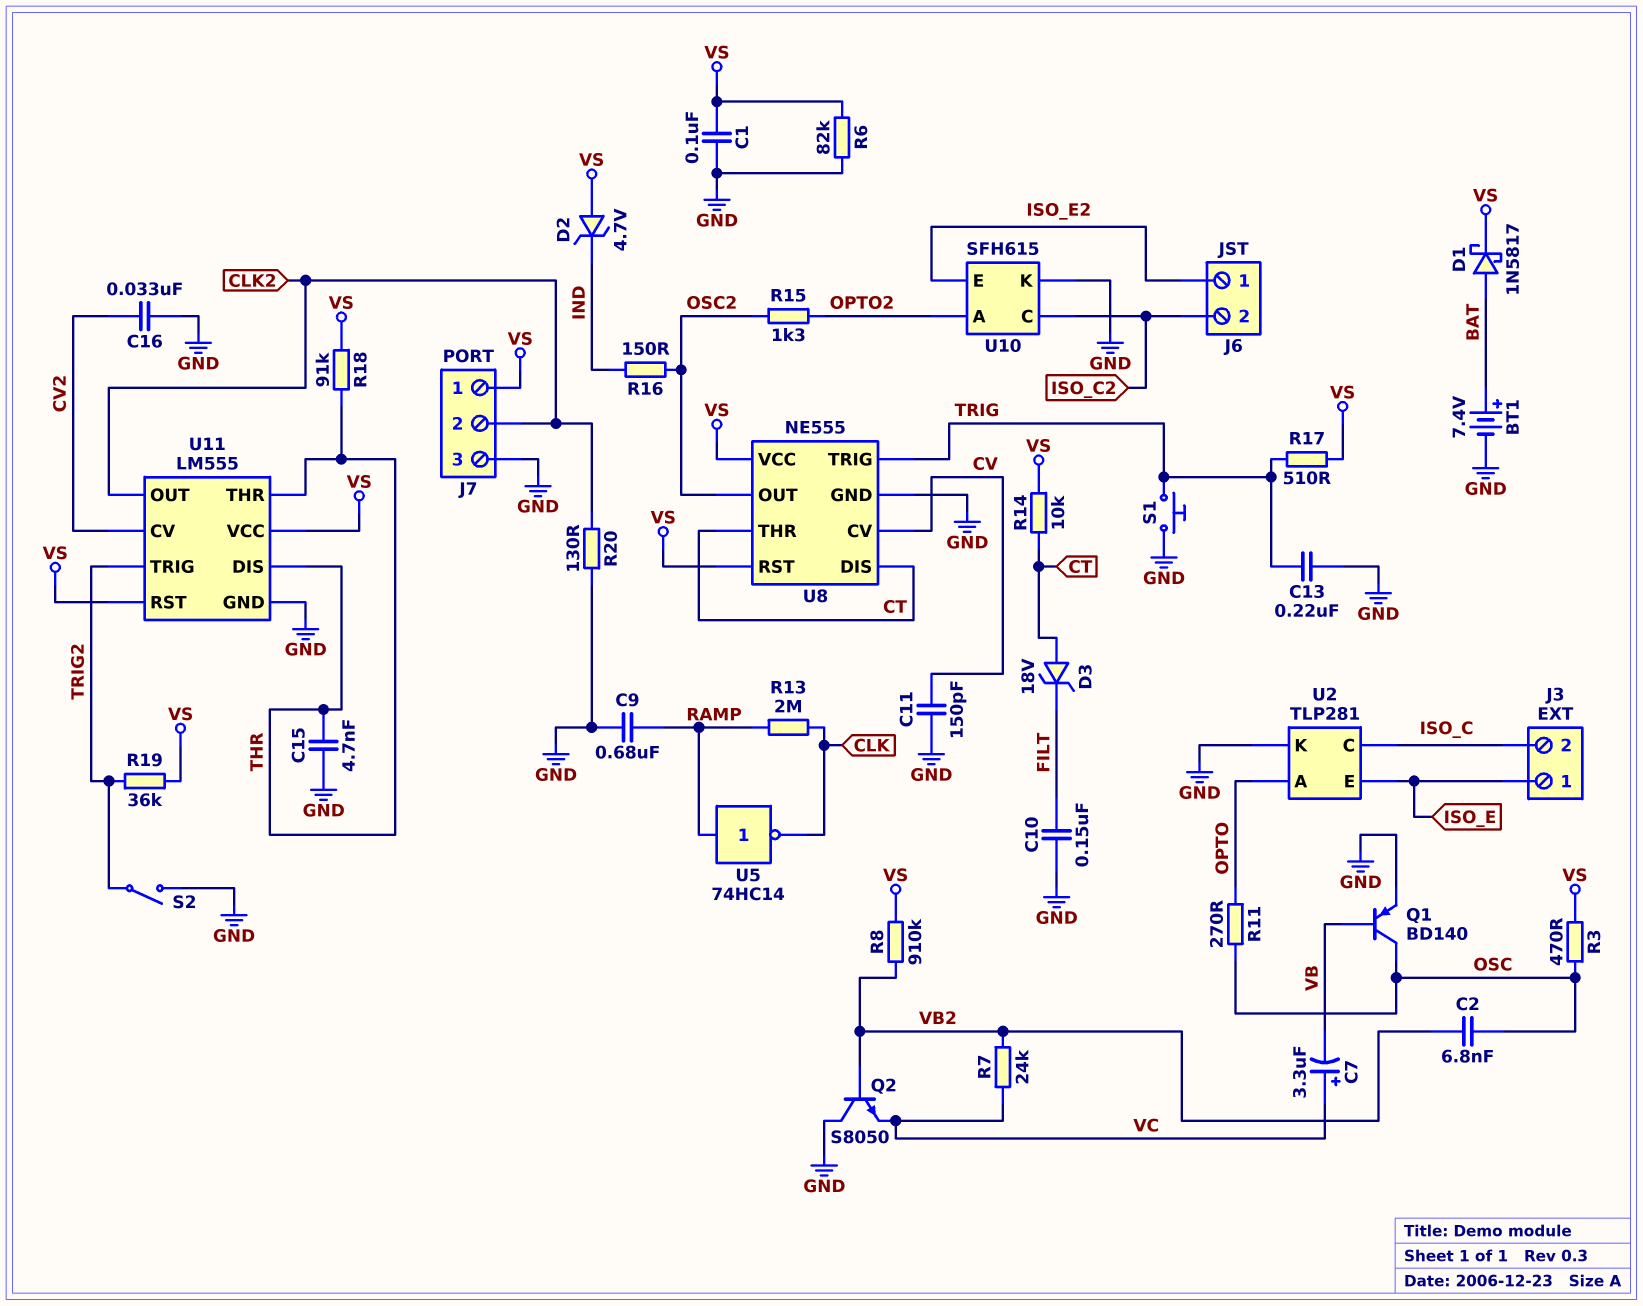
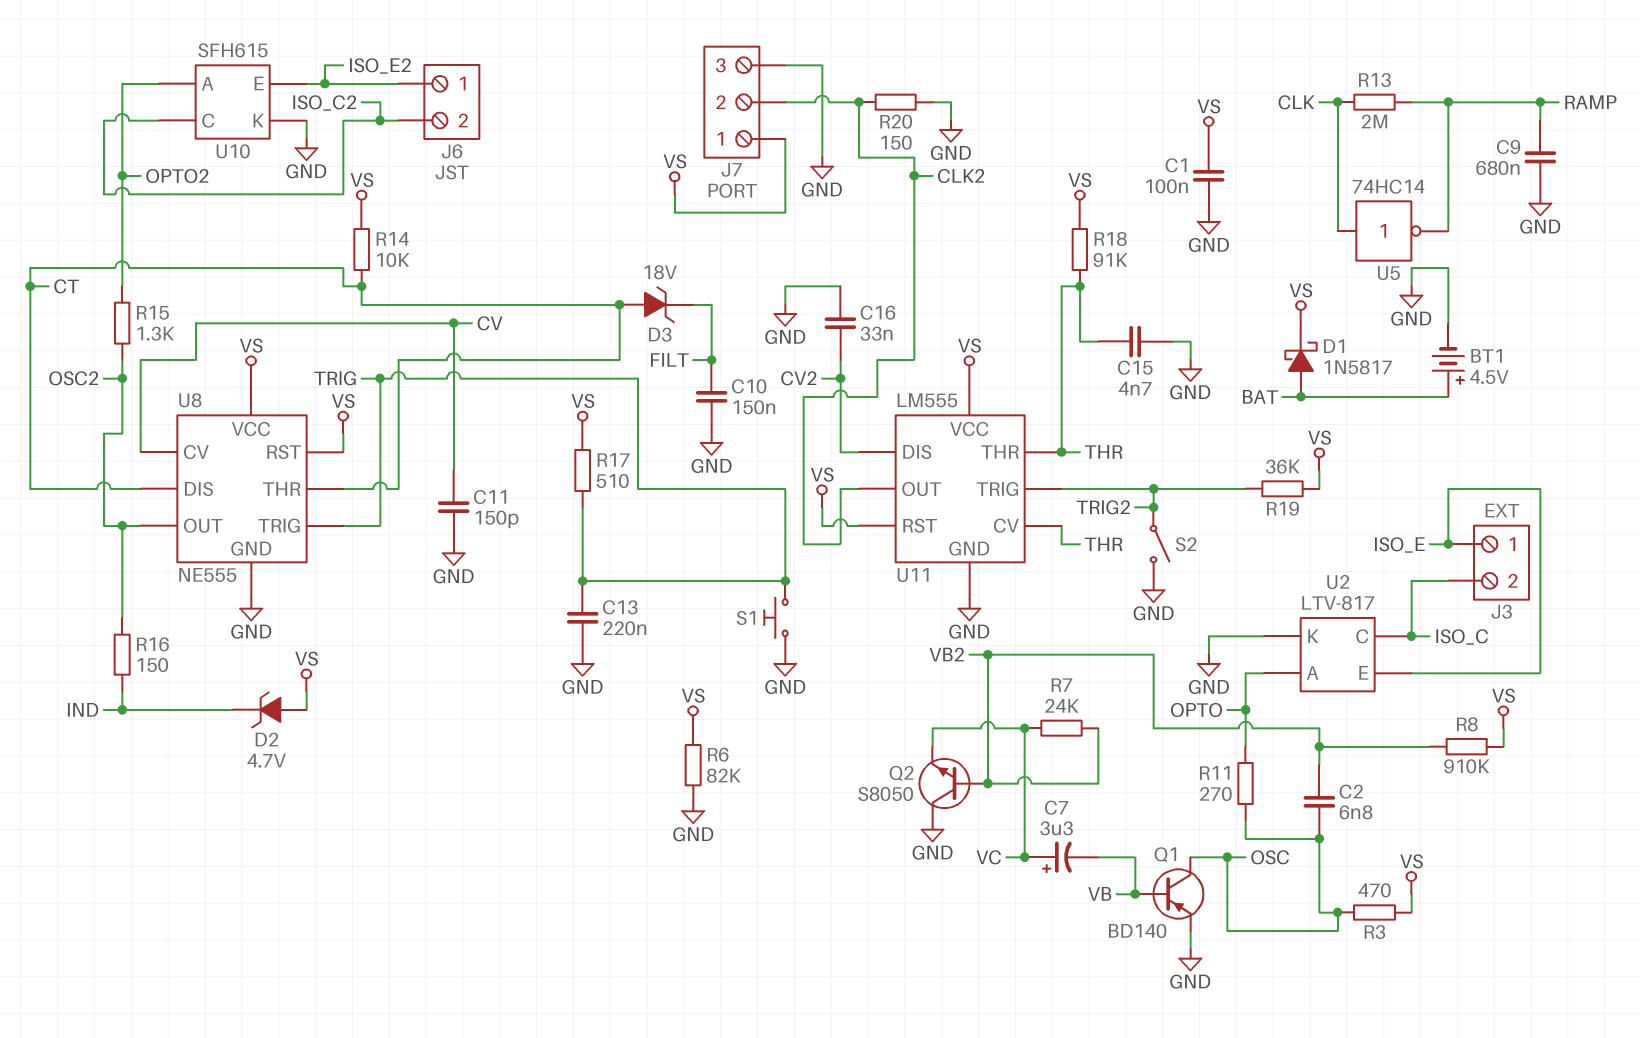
BT1: 7.4V (plus BAT, minus GND) -> 4.5V (plus BAT, minus GND)
R20: 130 (CLK2, GND) -> 150 (CLK2, GND)
U2: TLP281 -> LTV-817
U5: NOT 74HC14 (in RAMP, out CLK) -> NOT 74HC14 (in CLK, out RAMP)
U11 pin CV: CV2 -> THR
U11 pin DIS: THR -> CV2

